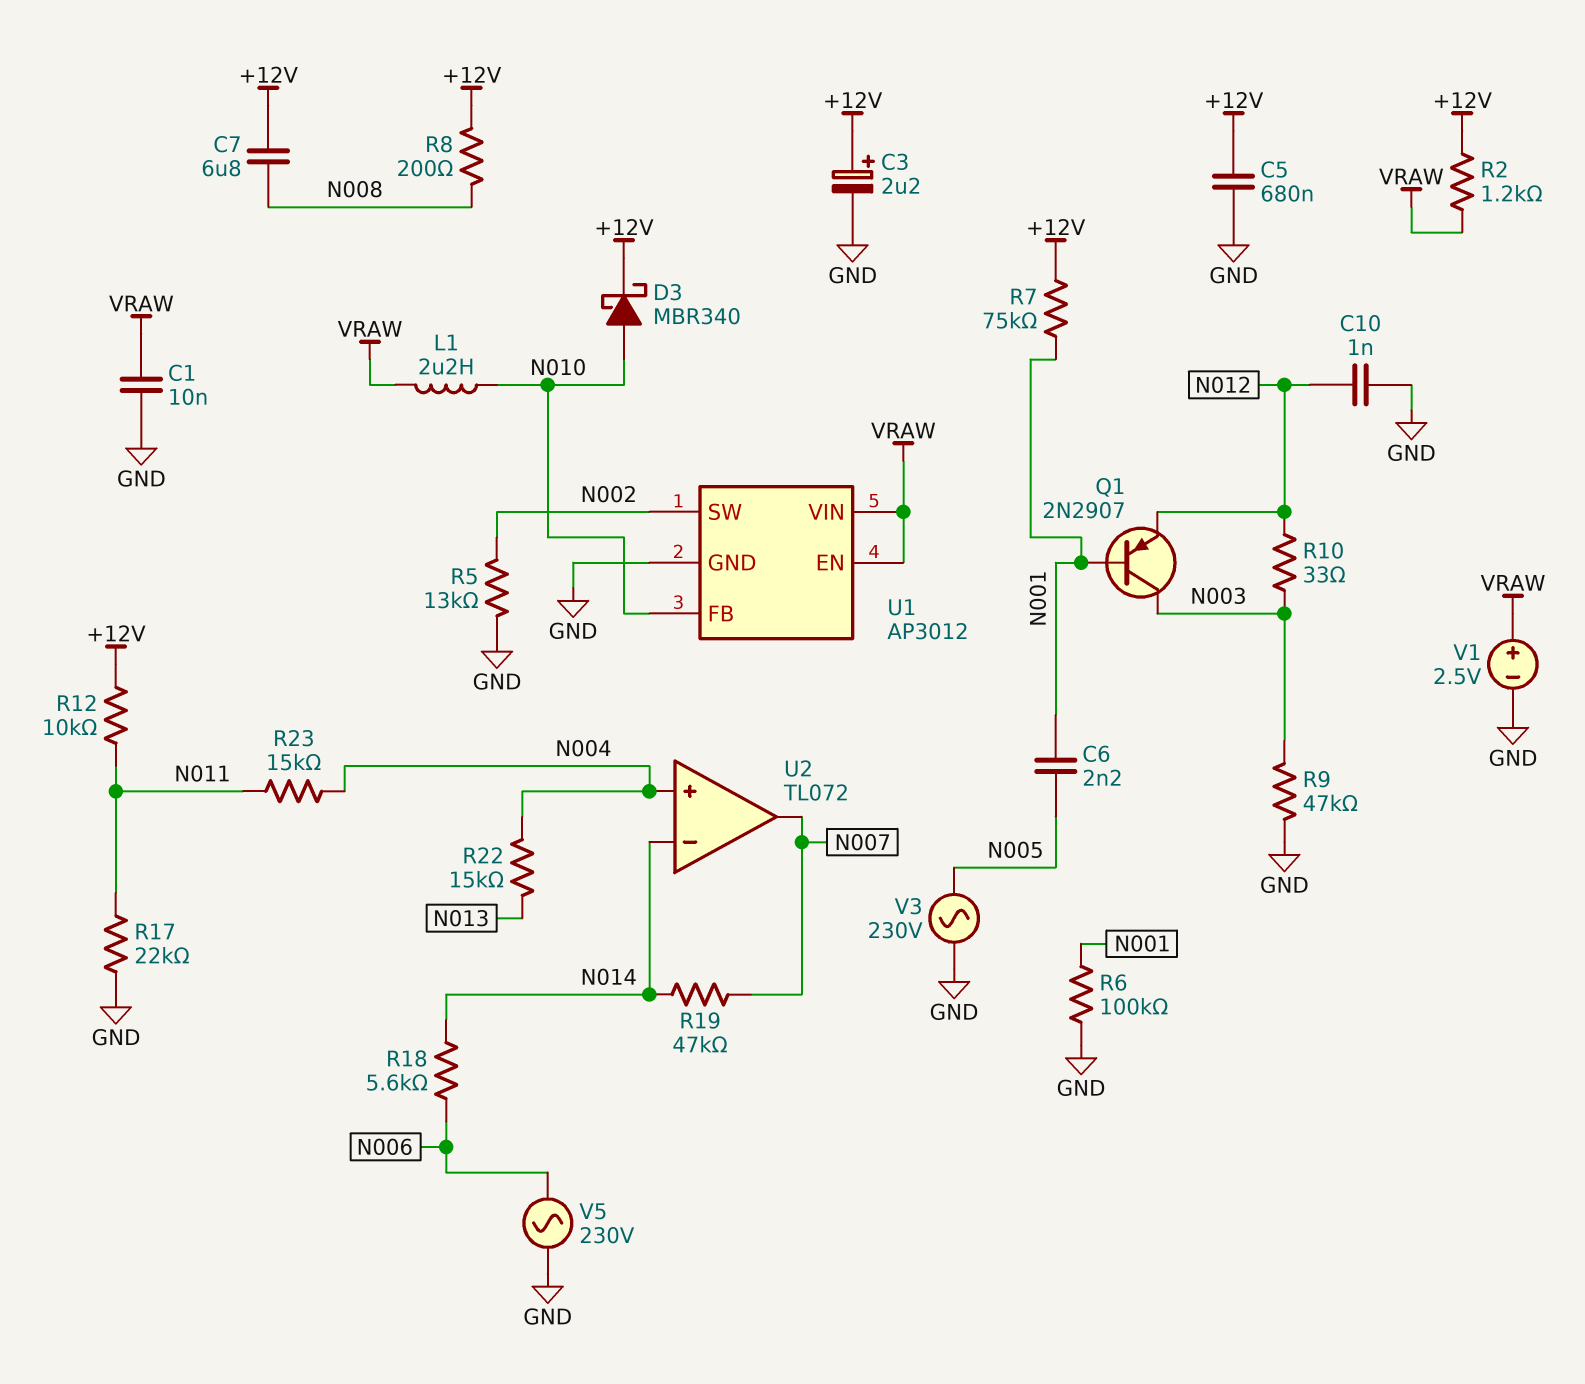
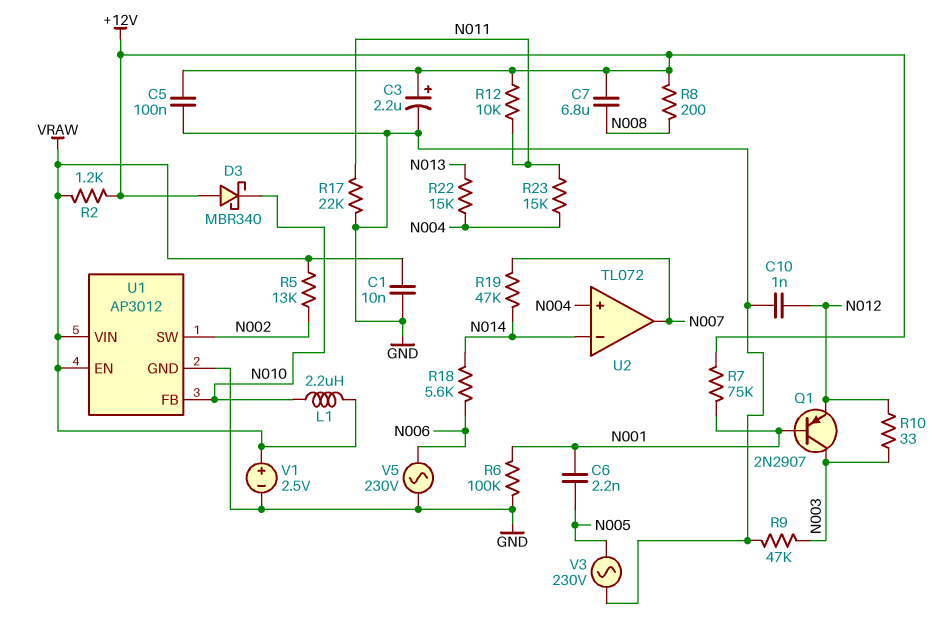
C5: 680nF (+12V, GND) -> 100nF (+12V, GND)
D3: schottky MBR340 (A N010, K +12V) -> schottky MBR340 (A +12V, K N010)
R5: 13k (GND, N002) -> 13k (N002, VRAW)

